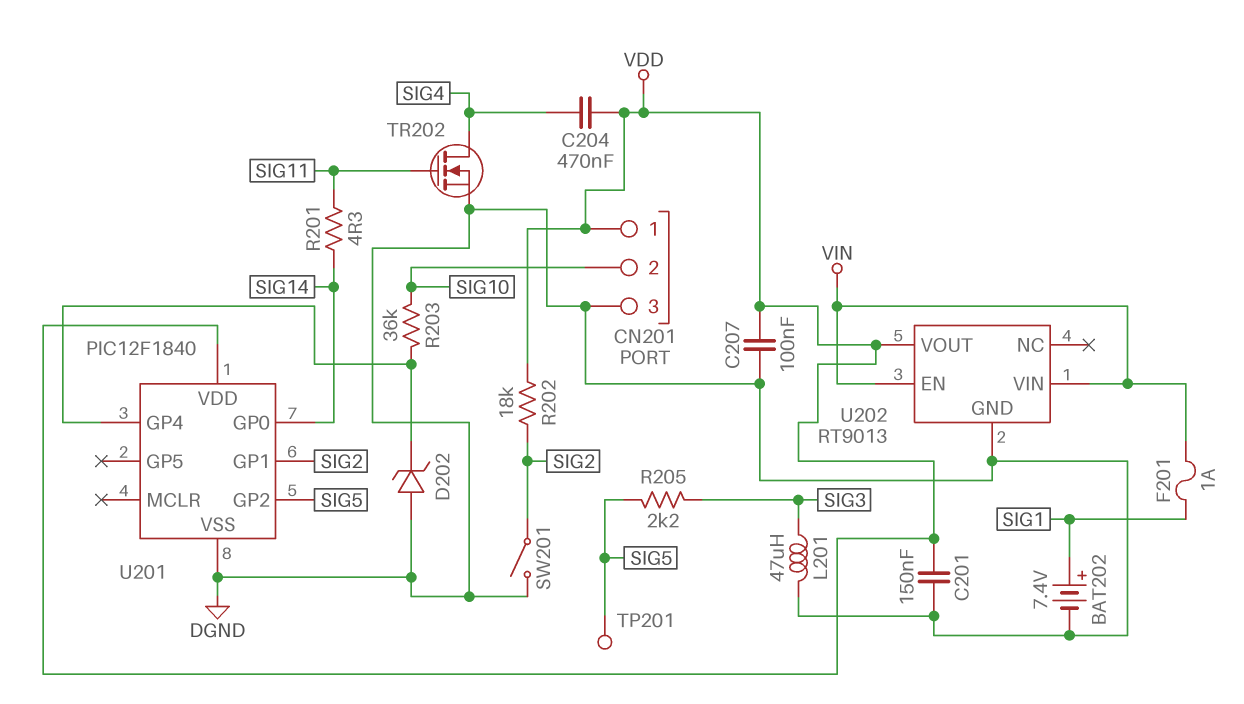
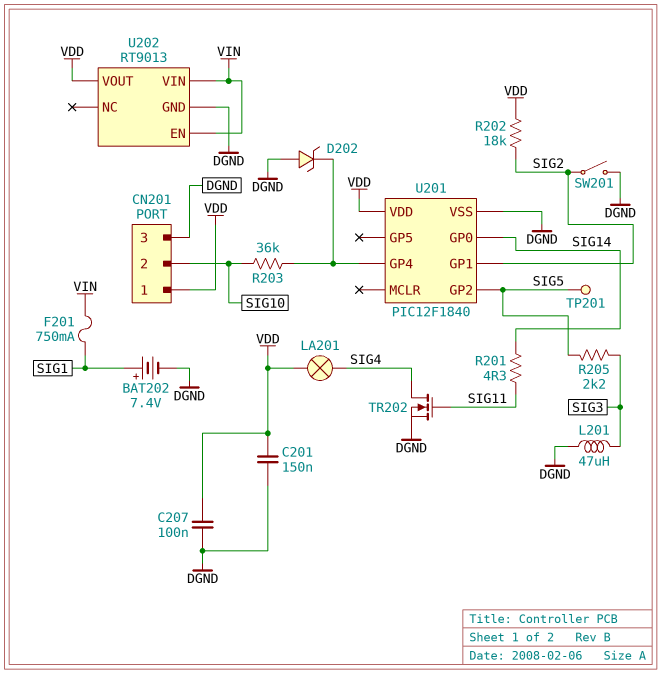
C204: 470nF (SIG4, VDD) -> none
F201: 1A (SIG1, VIN) -> 750mA (SIG1, VIN)
LA201: none -> lamp (SIG4, VDD)

